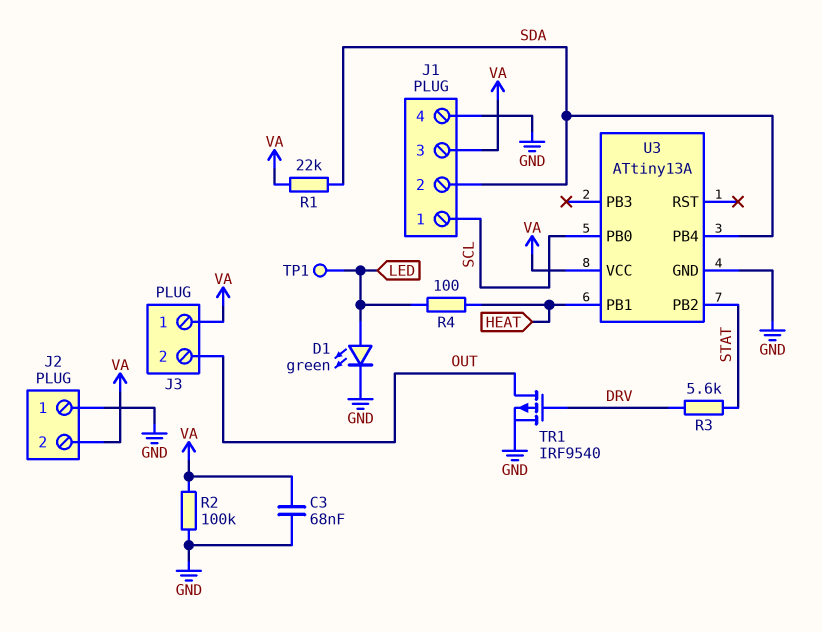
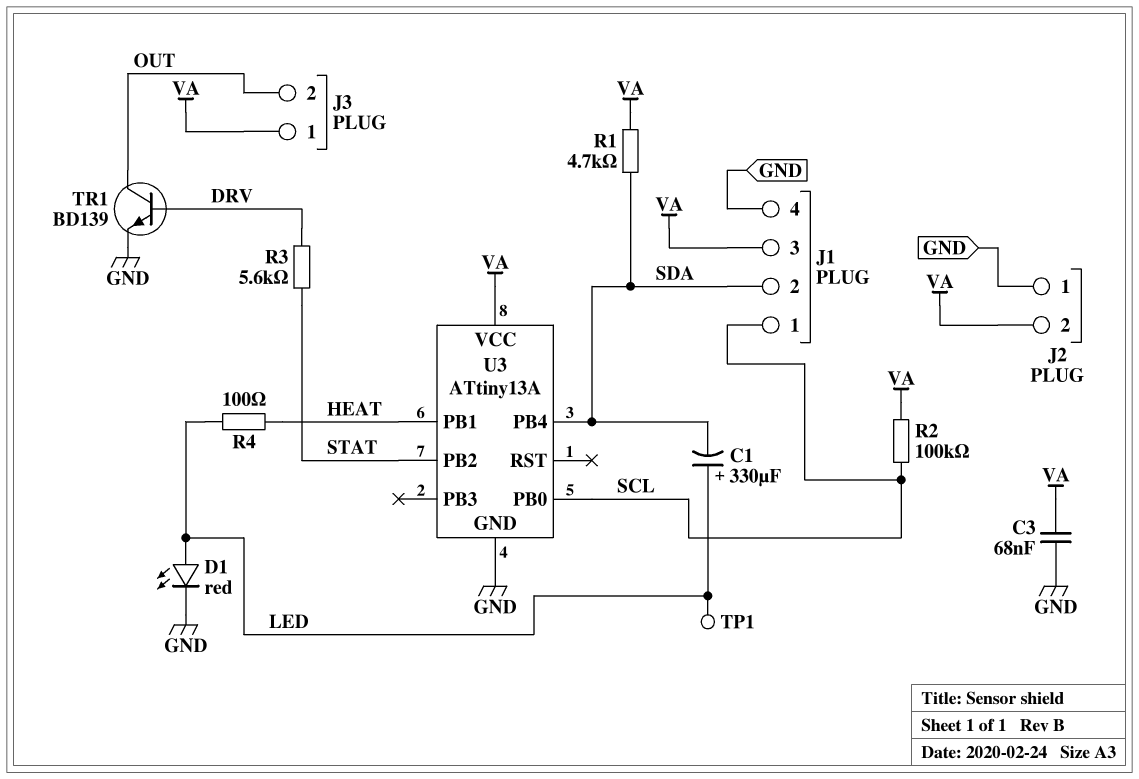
C1: none -> 330uF (plus LED, minus SDA)
D1: LED green (A LED, K GND) -> LED red (A LED, K GND)
R1: 22k (SDA, VA) -> 4.7k (SDA, VA)
R2: 100k (GND, VA) -> 100k (SCL, VA)
TR1: PMOS IRF9540 (G DRV, D OUT, S GND) -> NPN BD139 (B DRV, C OUT, E GND)

